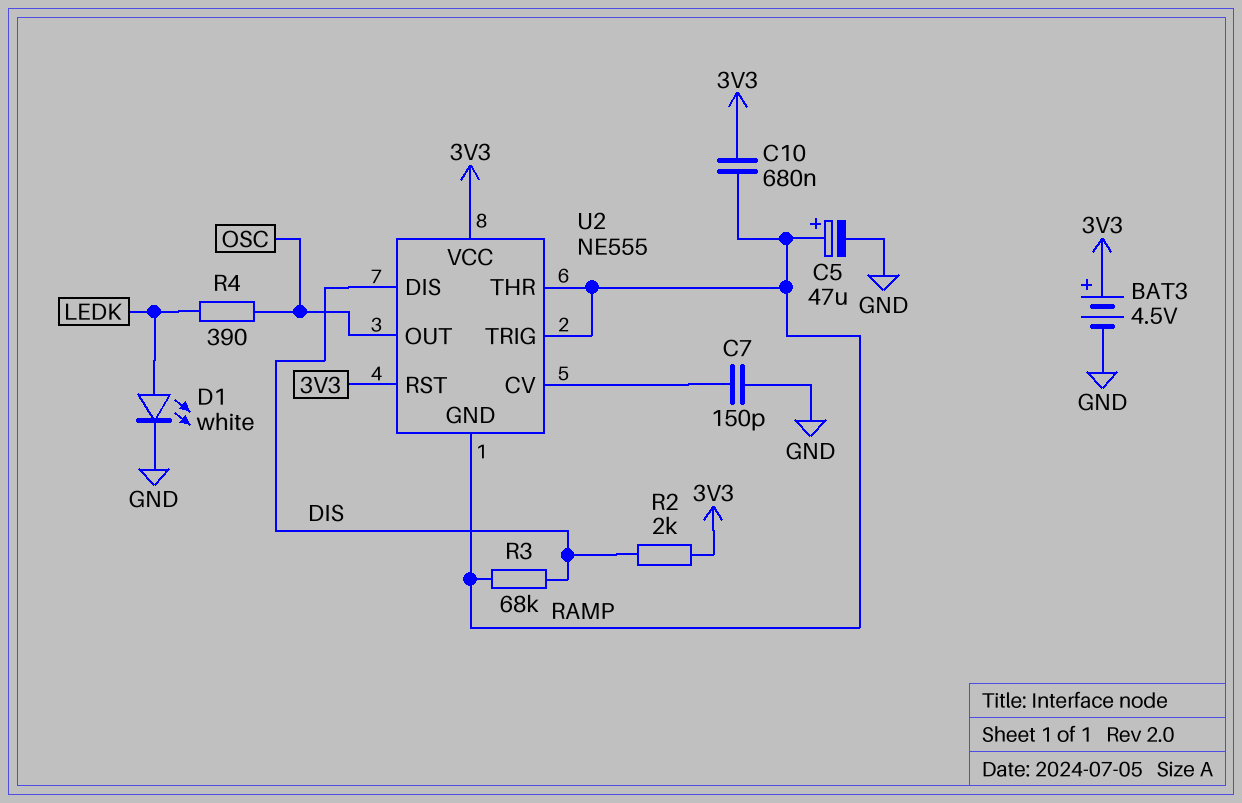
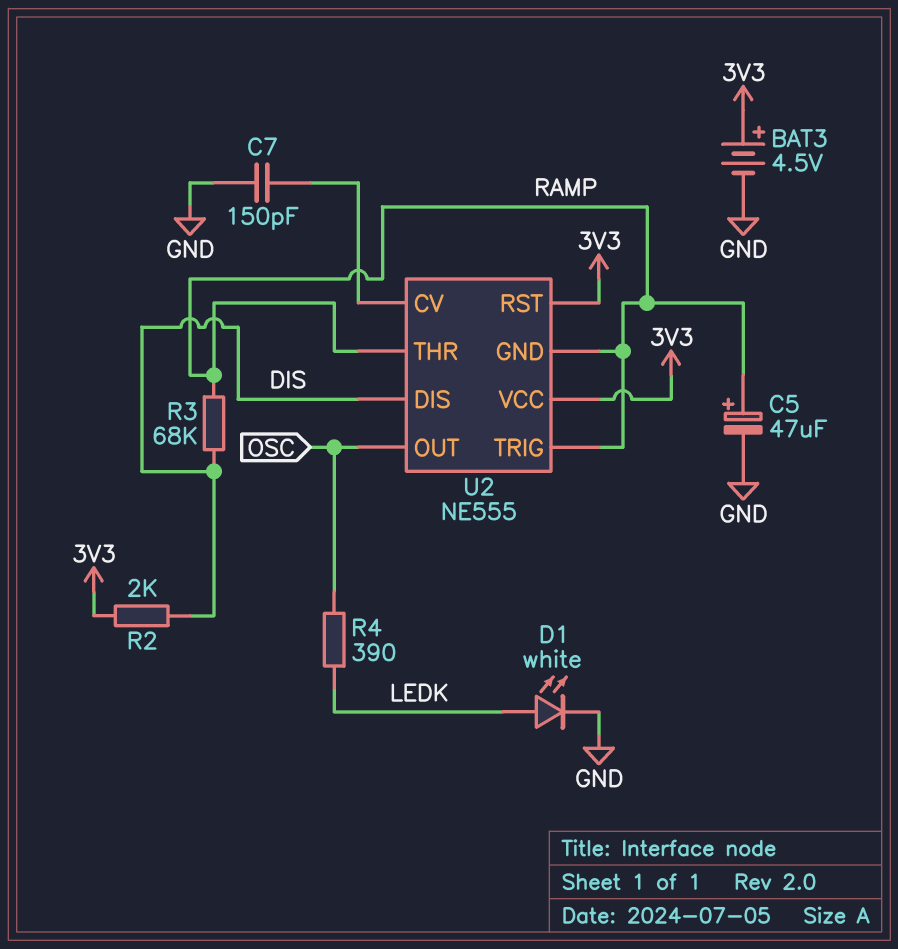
C10: 680nF (3V3, RAMP) -> none

